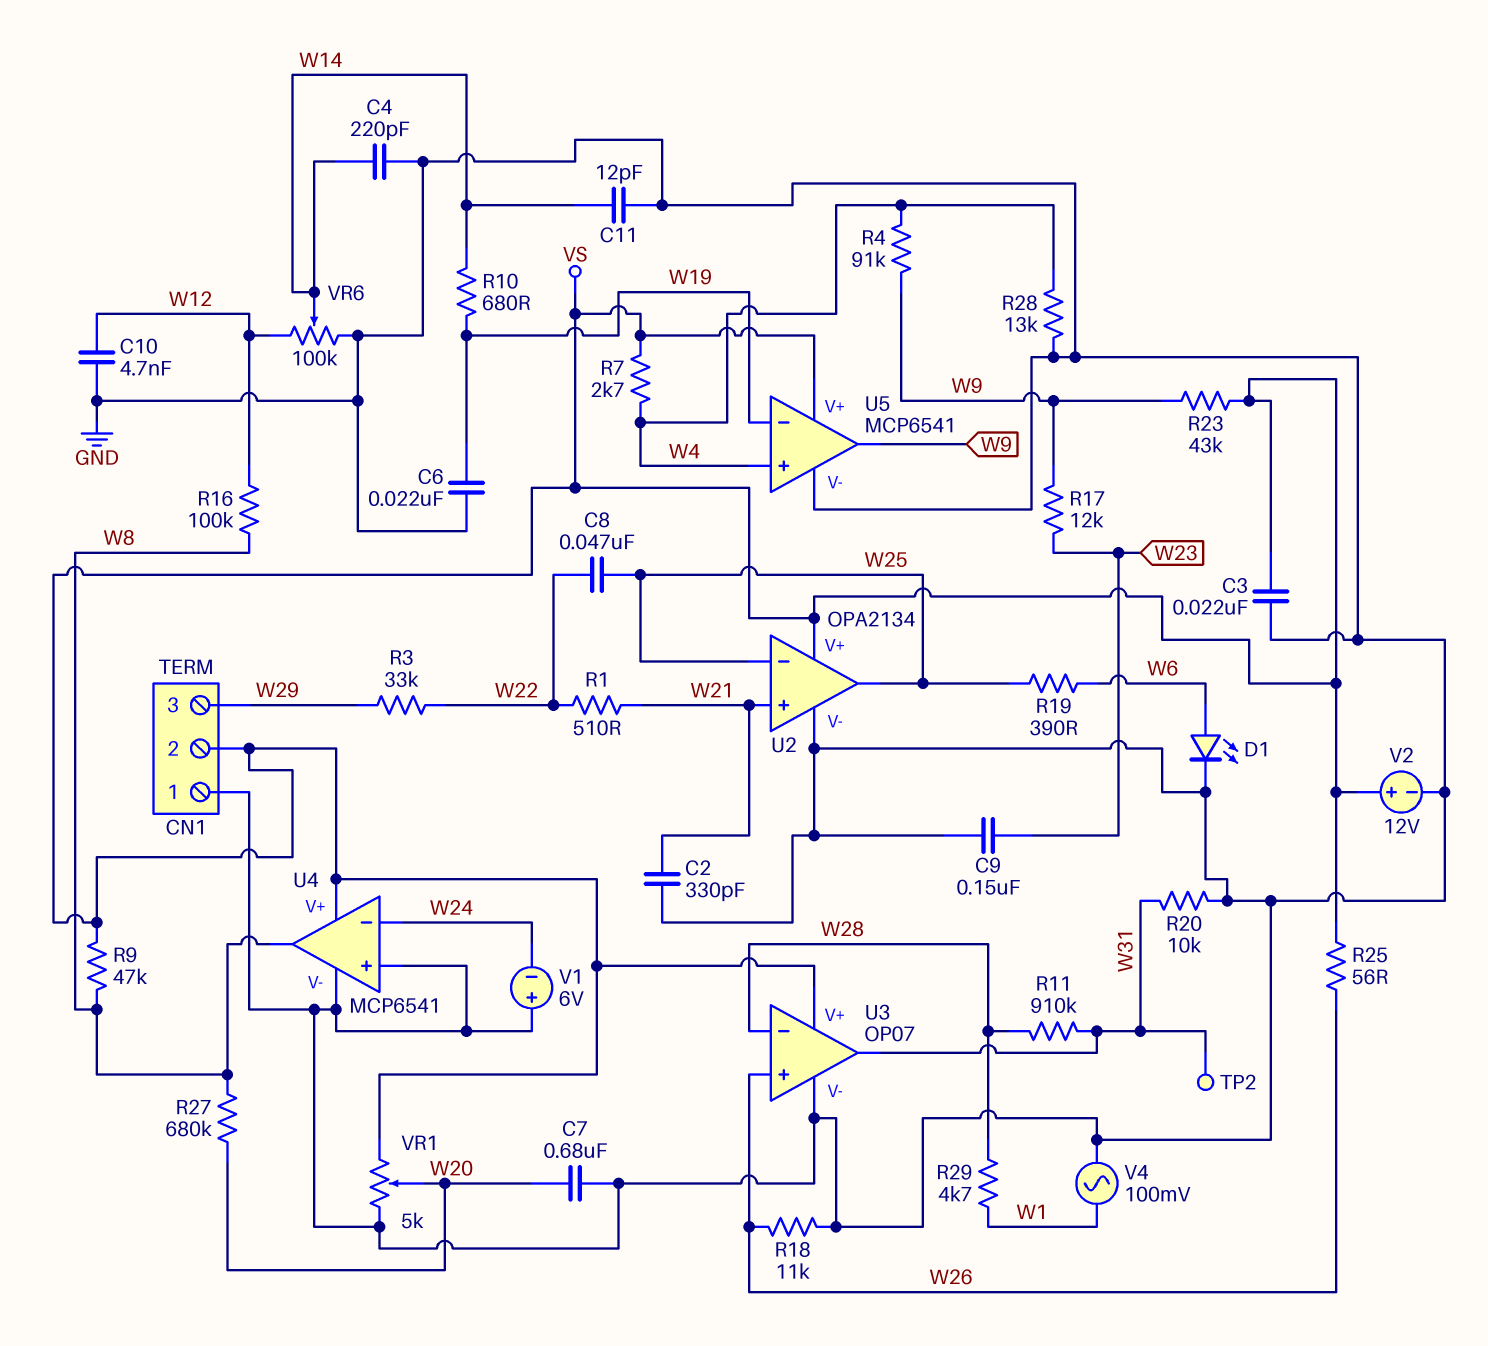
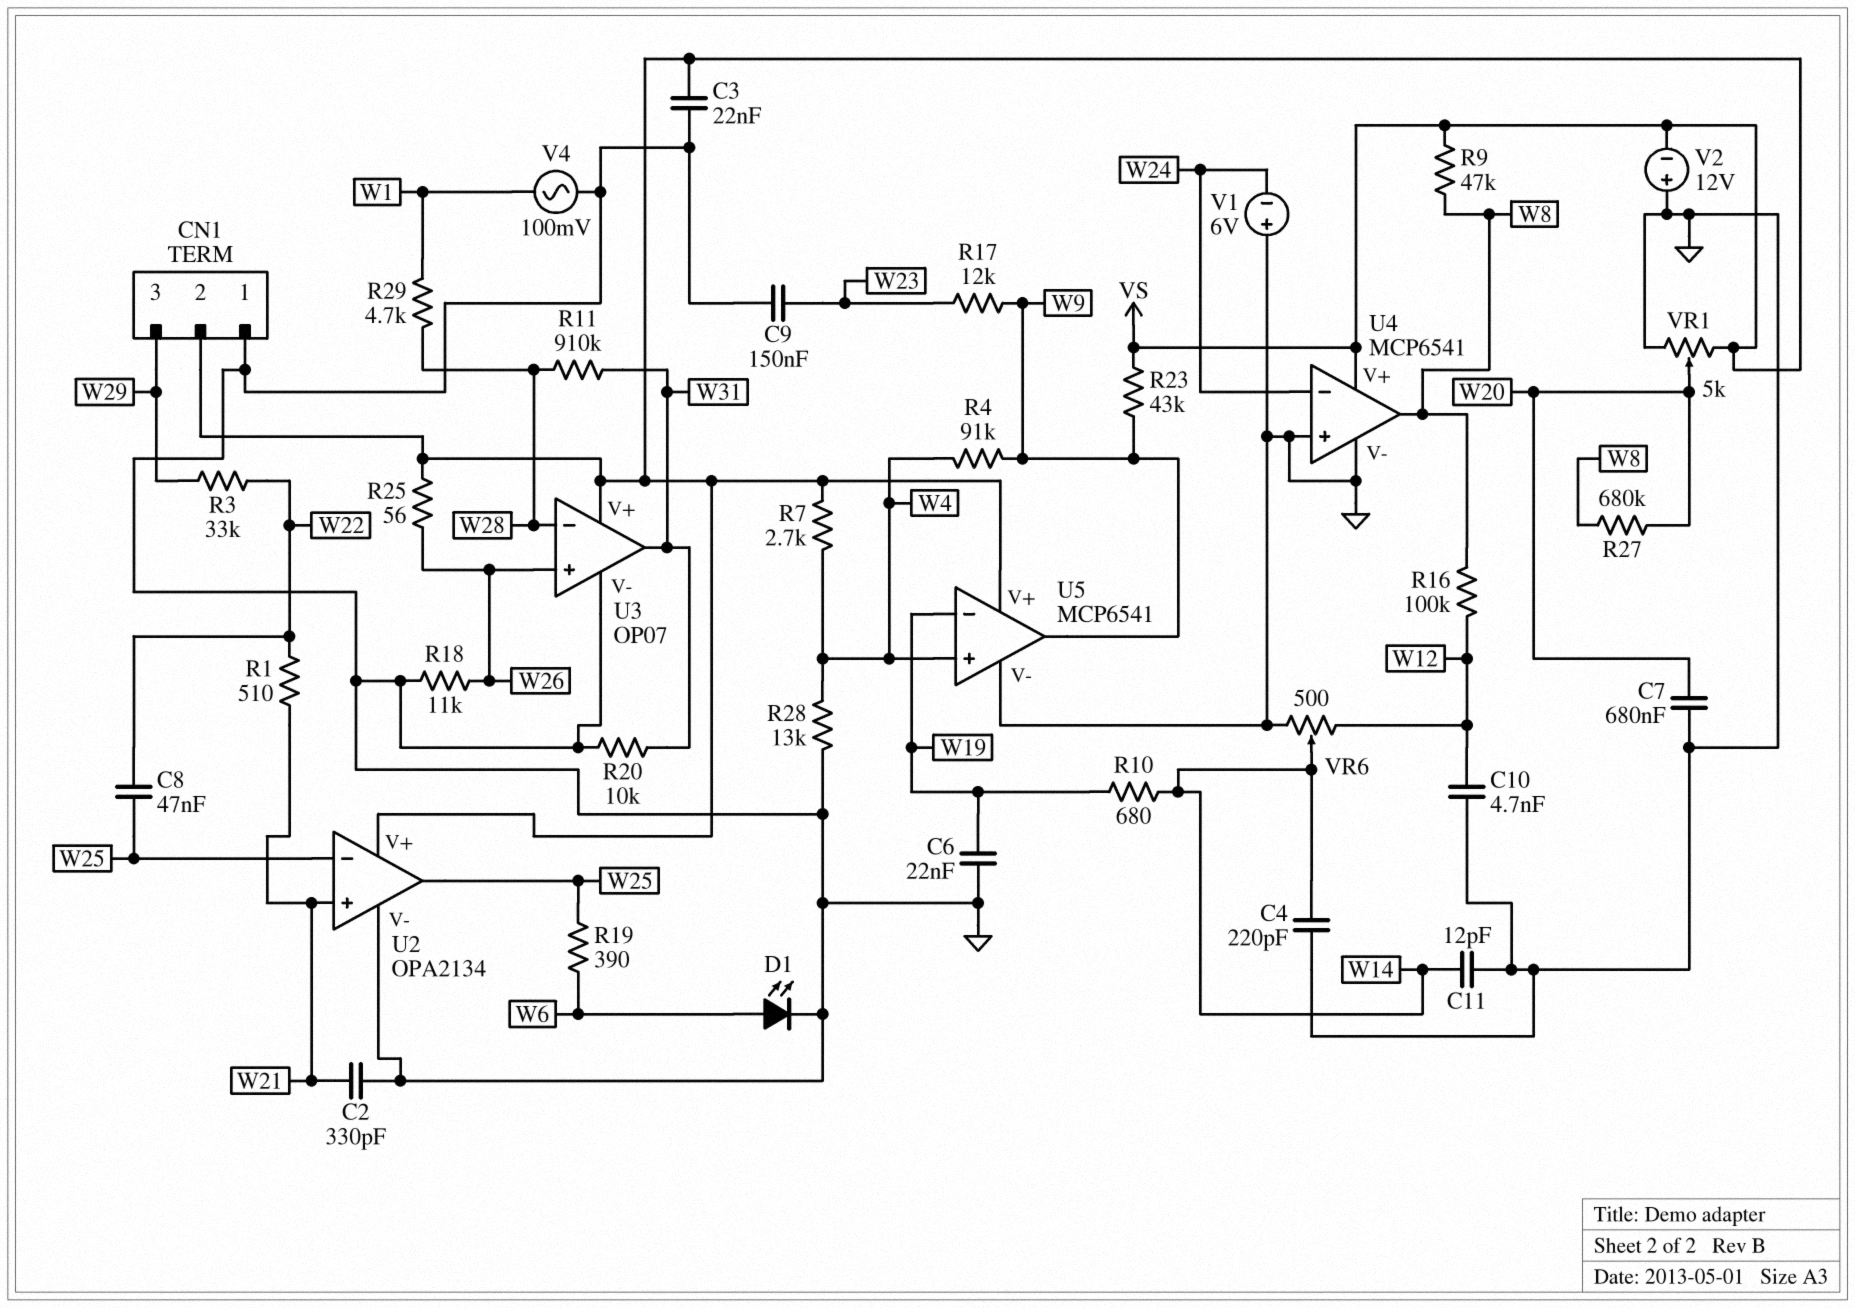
TP2: test point (W31) -> none
V2: 12V (plus VS, minus GND) -> 12V (plus GND, minus VS)
VR6: 100k (GND, W12, wiper W14) -> 500 (GND, W12, wiper W14)

